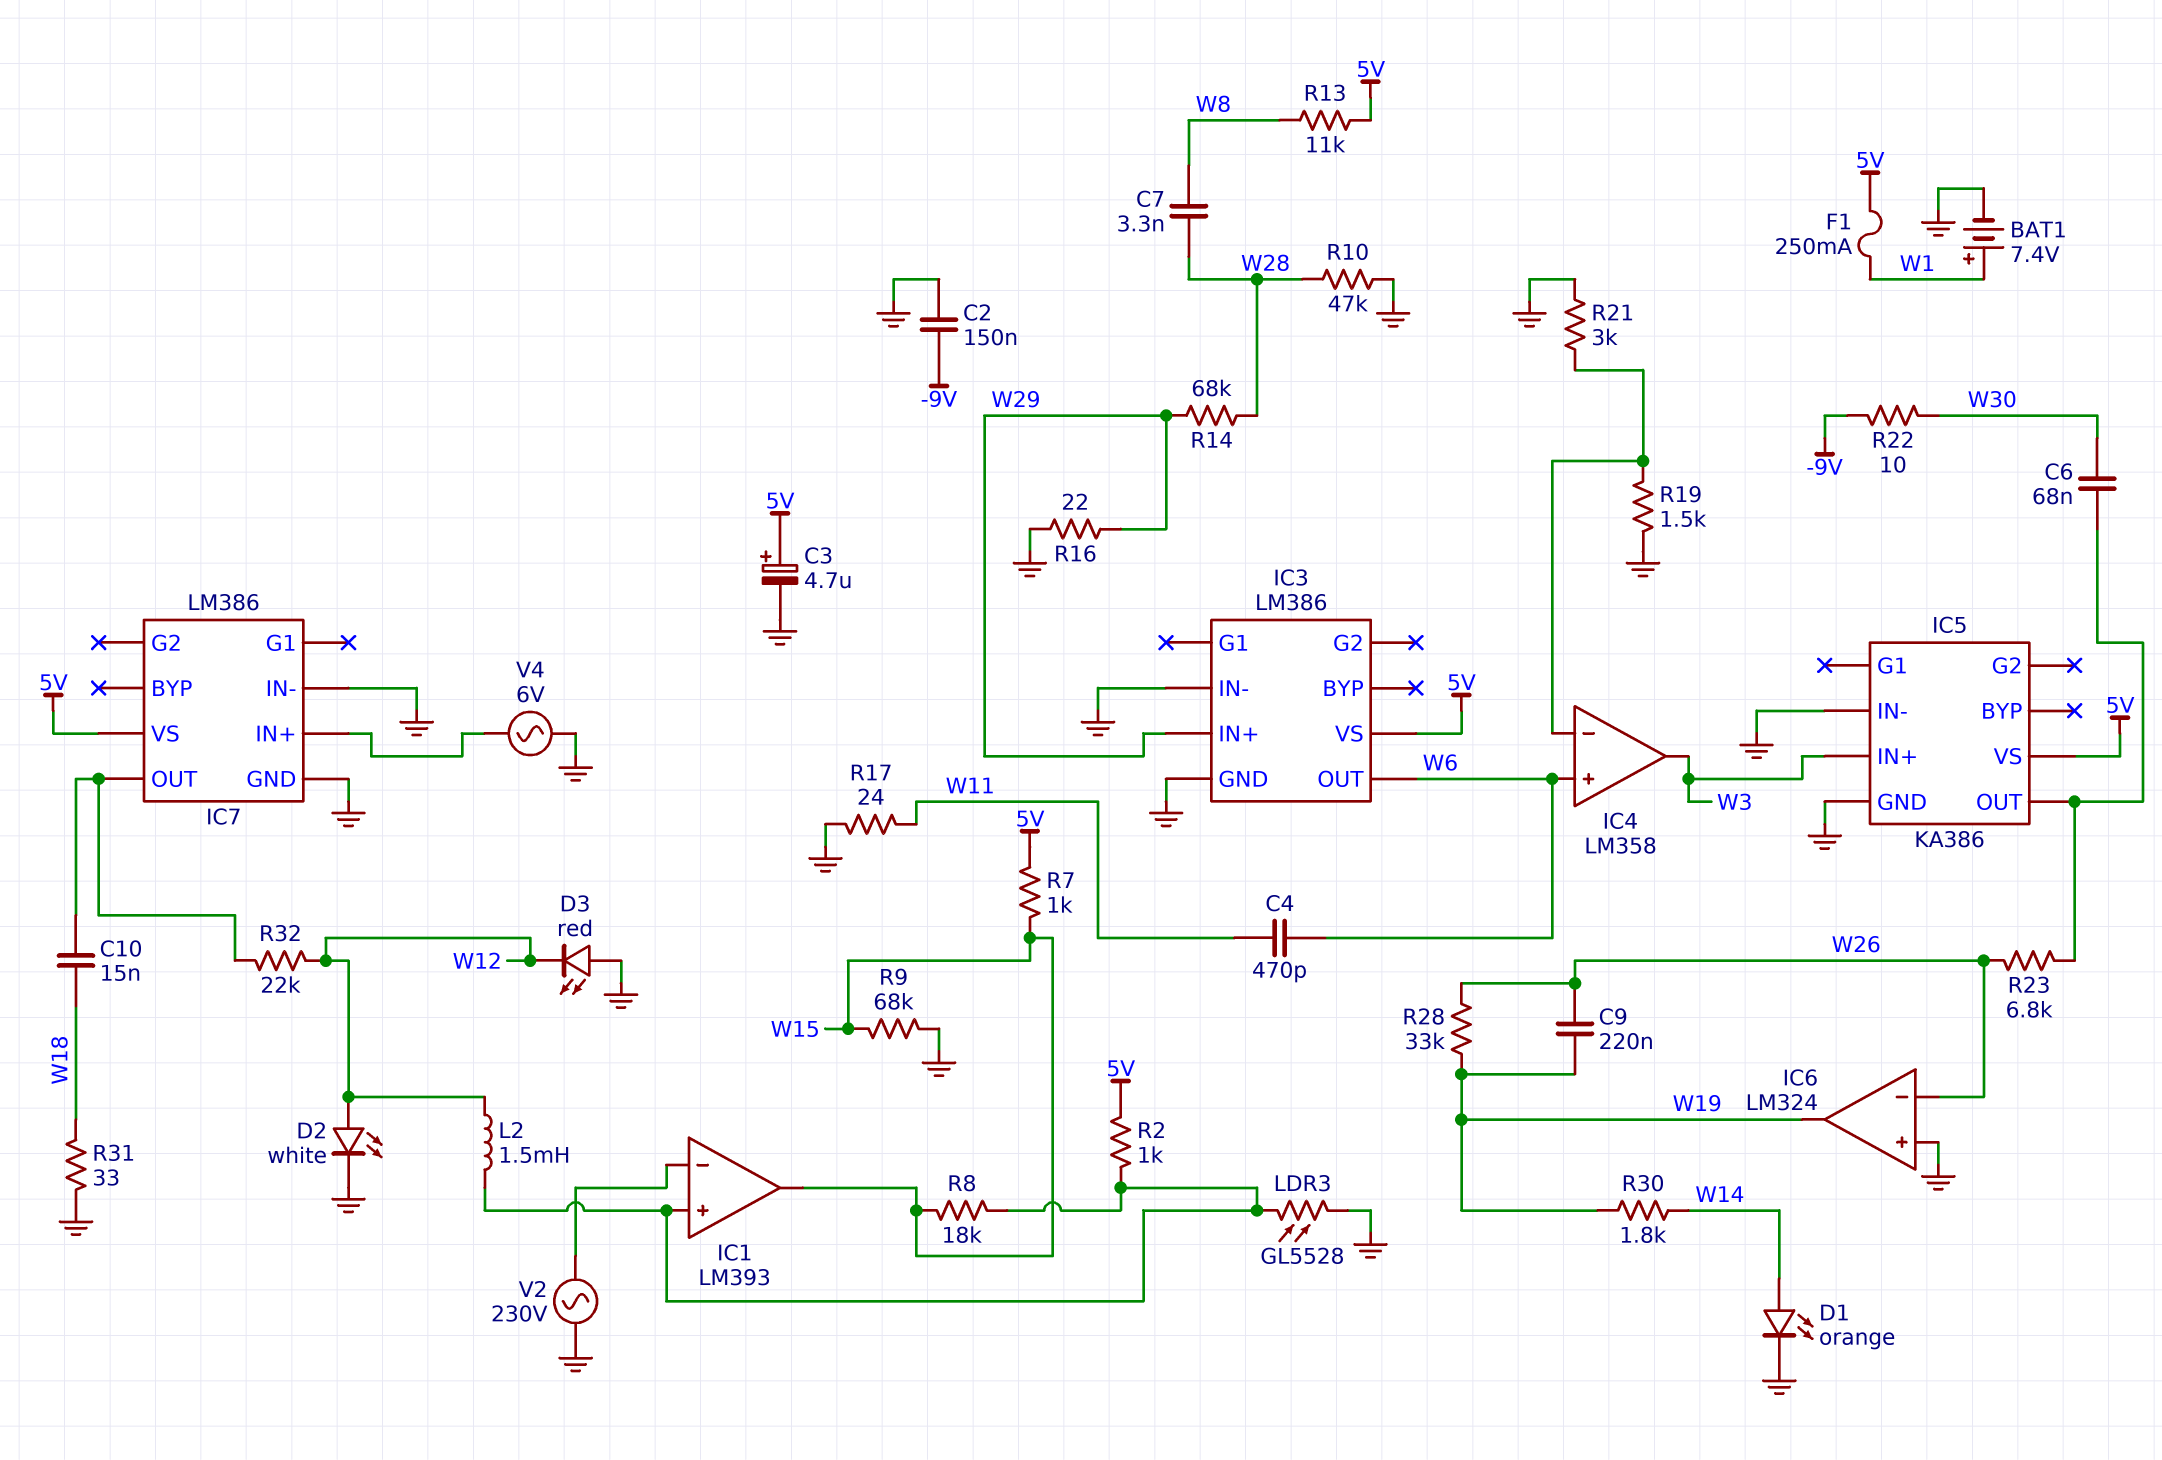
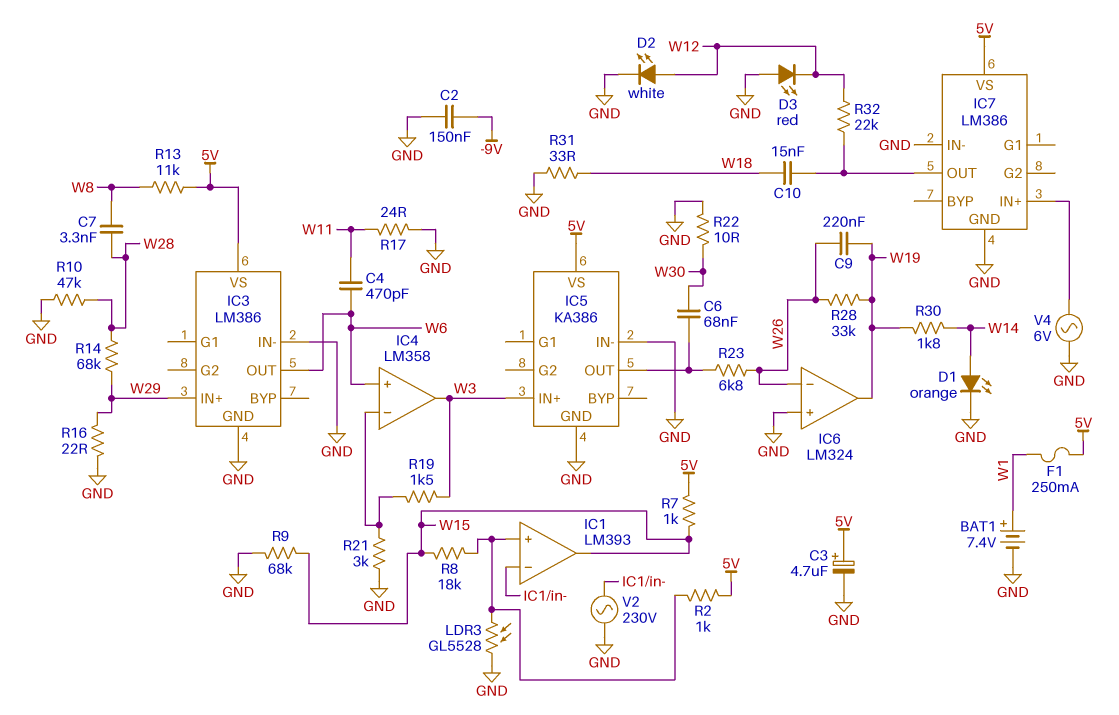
L2: 1.5mH (IC1/in+, W12) -> none
R19: 1.5k (GND, IC4/in-) -> 1.5k (IC4/in-, W3)
R22: 10 (-9V, W30) -> 10 (GND, W30)

